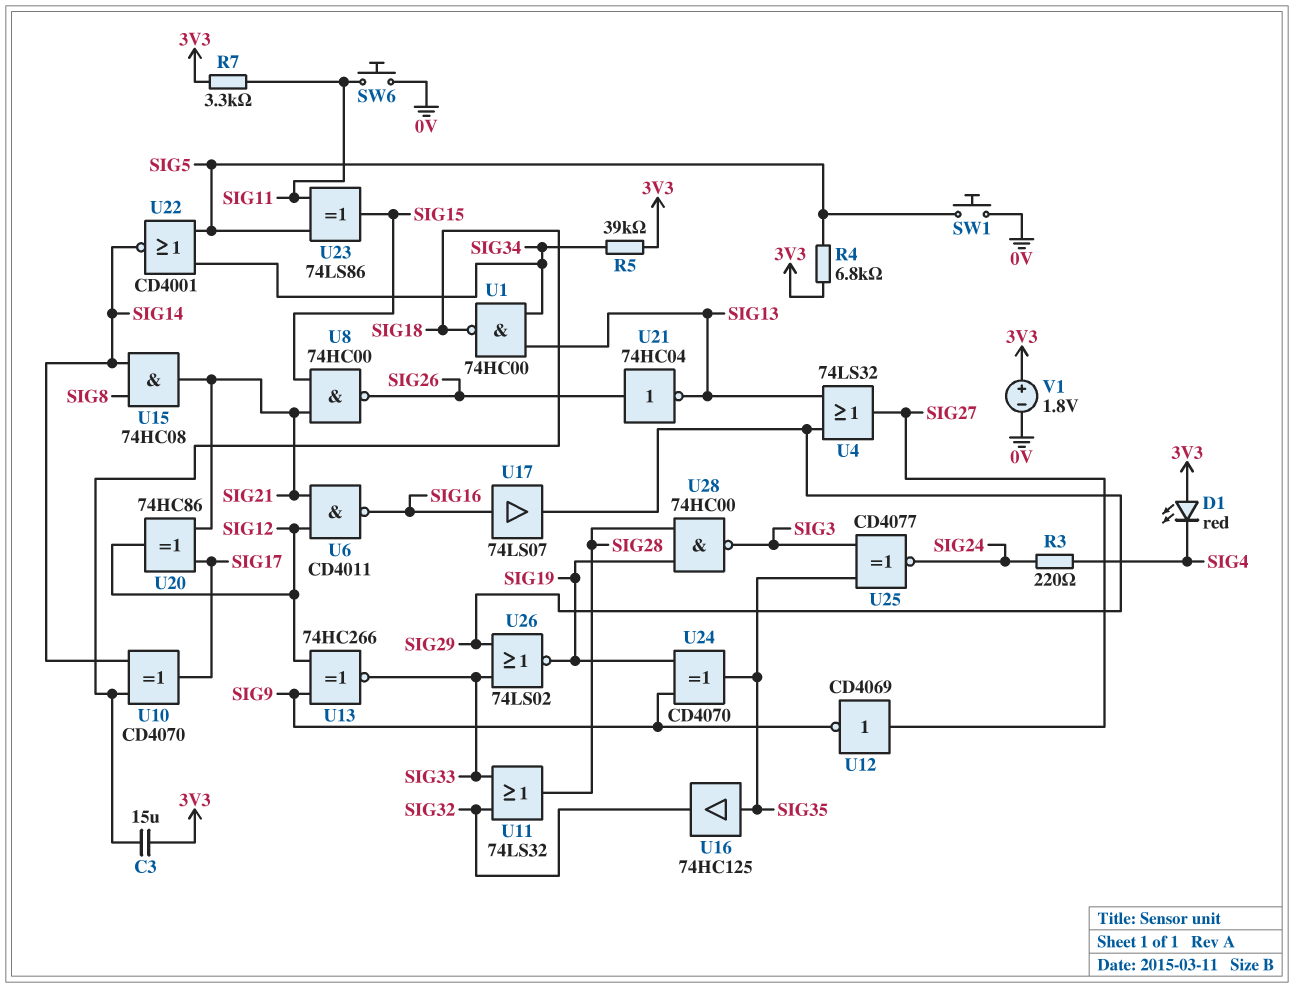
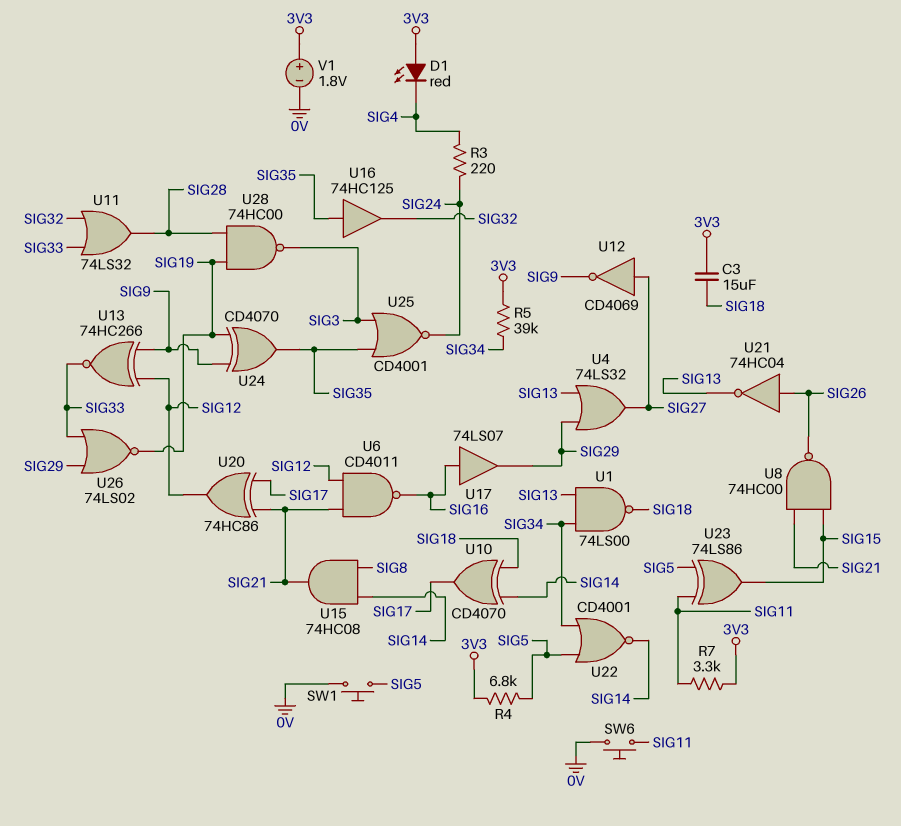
U1: NAND 74HC00 (in SIG13, in SIG34, out SIG18) -> NAND 74LS00 (in SIG13, in SIG34, out SIG18)
U25: XNOR CD4077 (in SIG3, in SIG35, out SIG24) -> NOR CD4001 (in SIG3, in SIG35, out SIG24)

